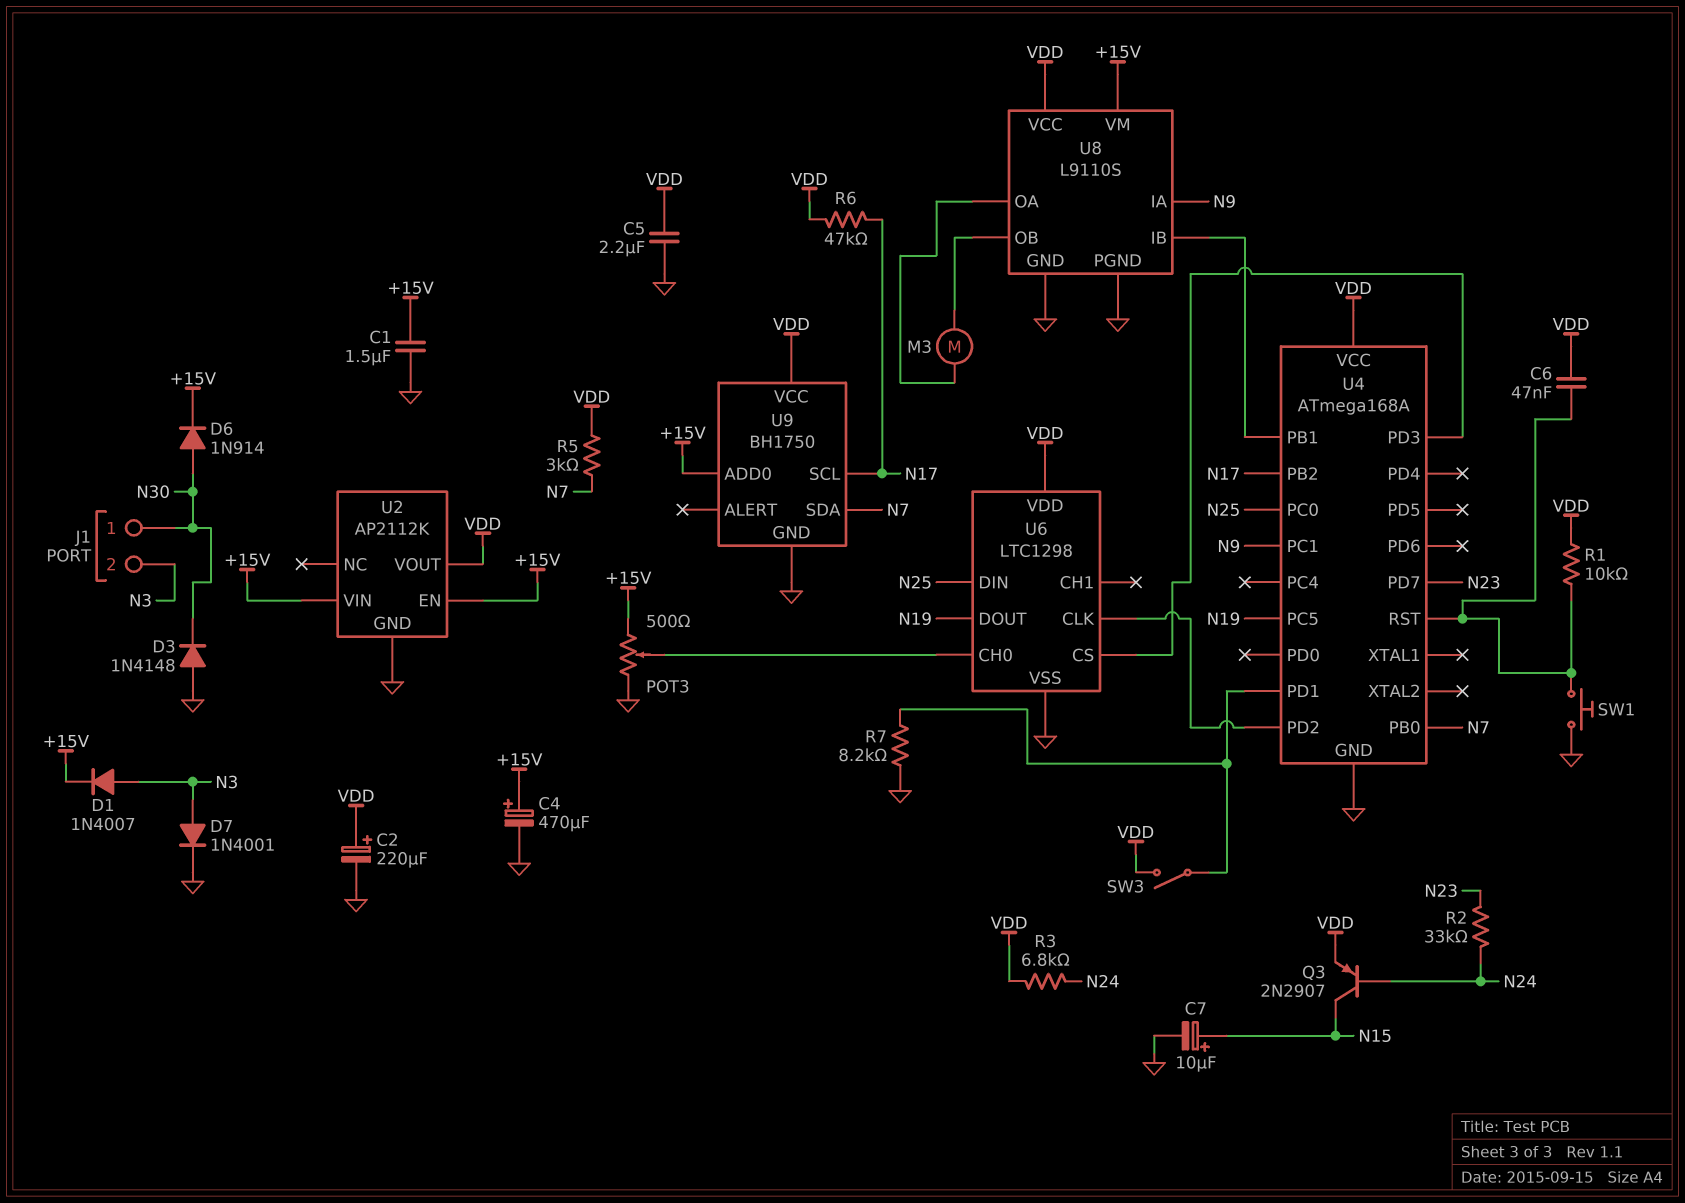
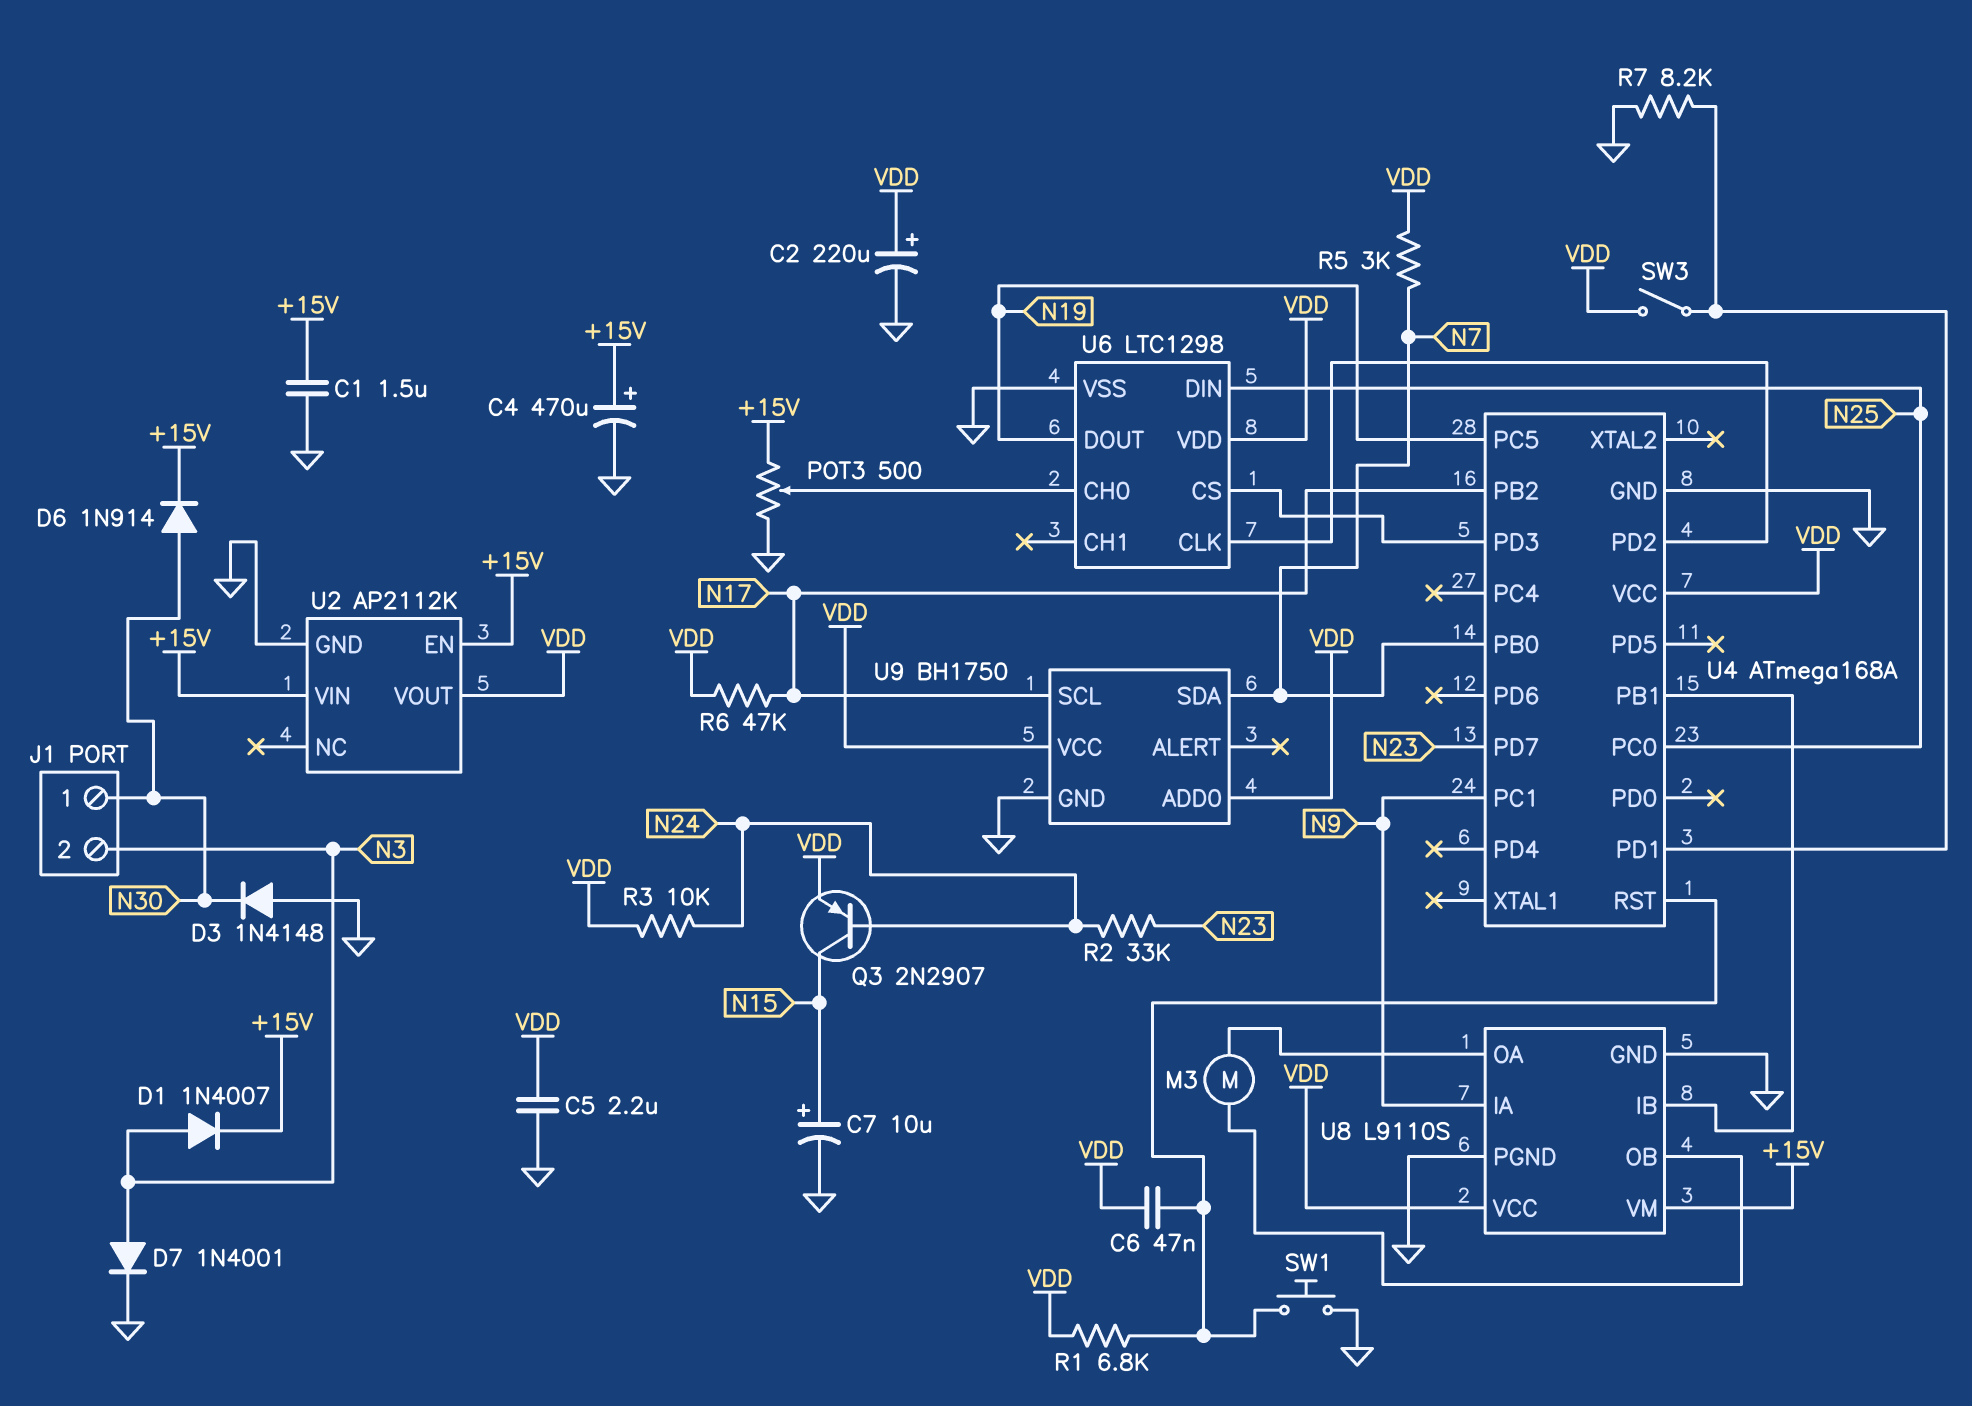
R1: 10k (U4/RST, VDD) -> 6.8k (U4/RST, VDD)
R3: 6.8k (N24, VDD) -> 10k (N24, VDD)
U9 pin ADD0: +15V -> VDD

